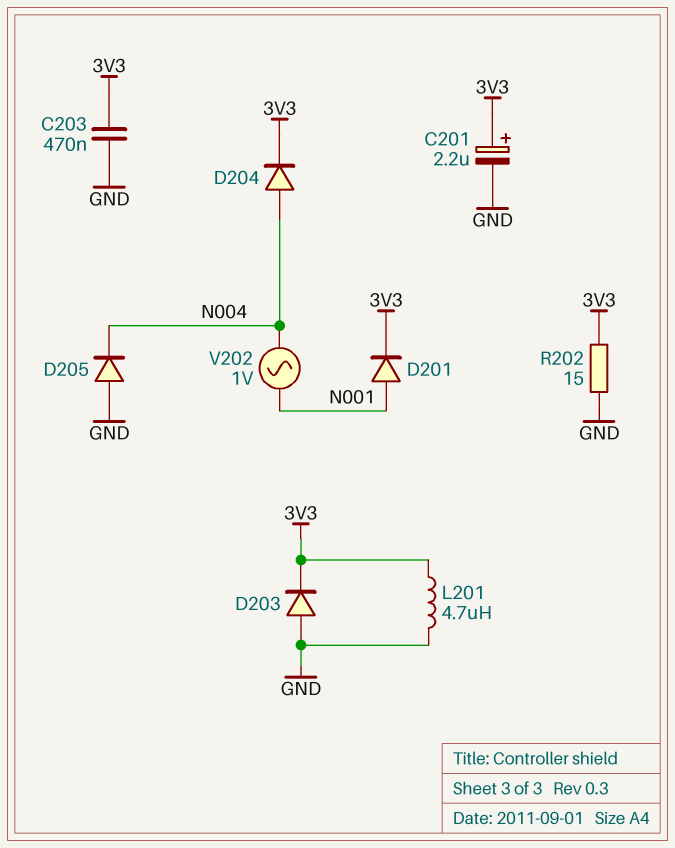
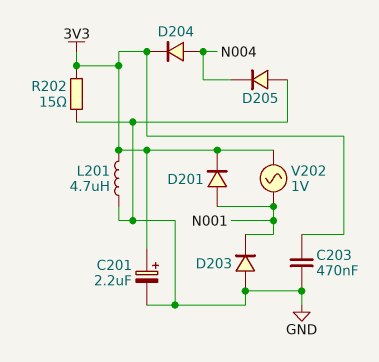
D203: diode (A GND, K 3V3) -> diode (A GND, K N001)
V202: AC 1V (N001, N004) -> AC 1V (3V3, N001)

